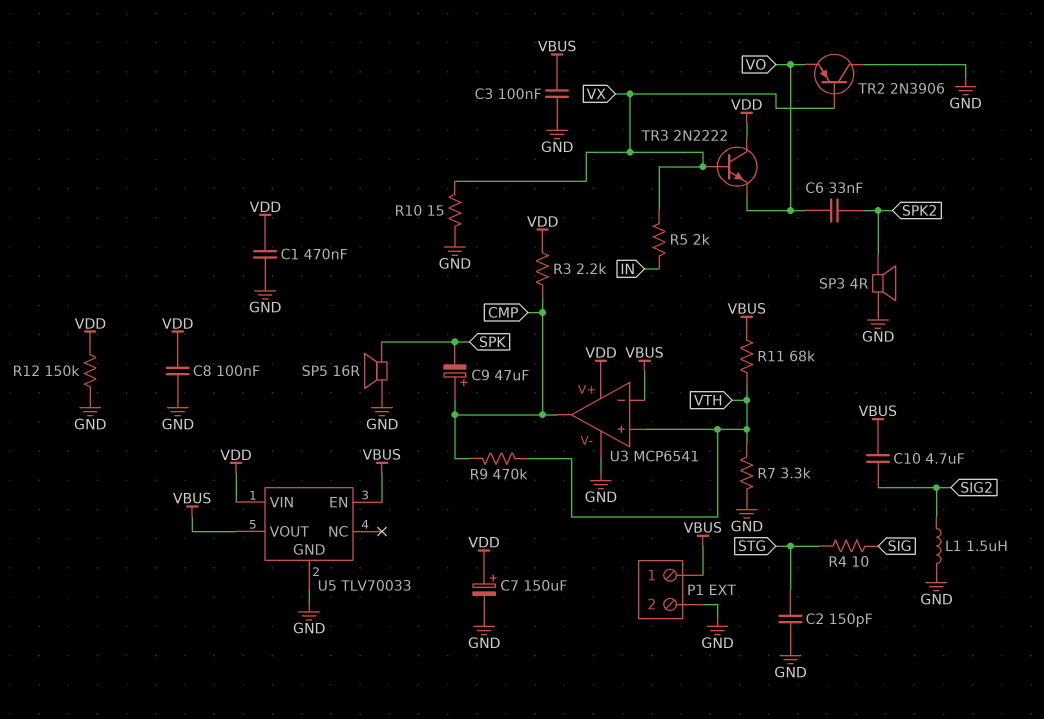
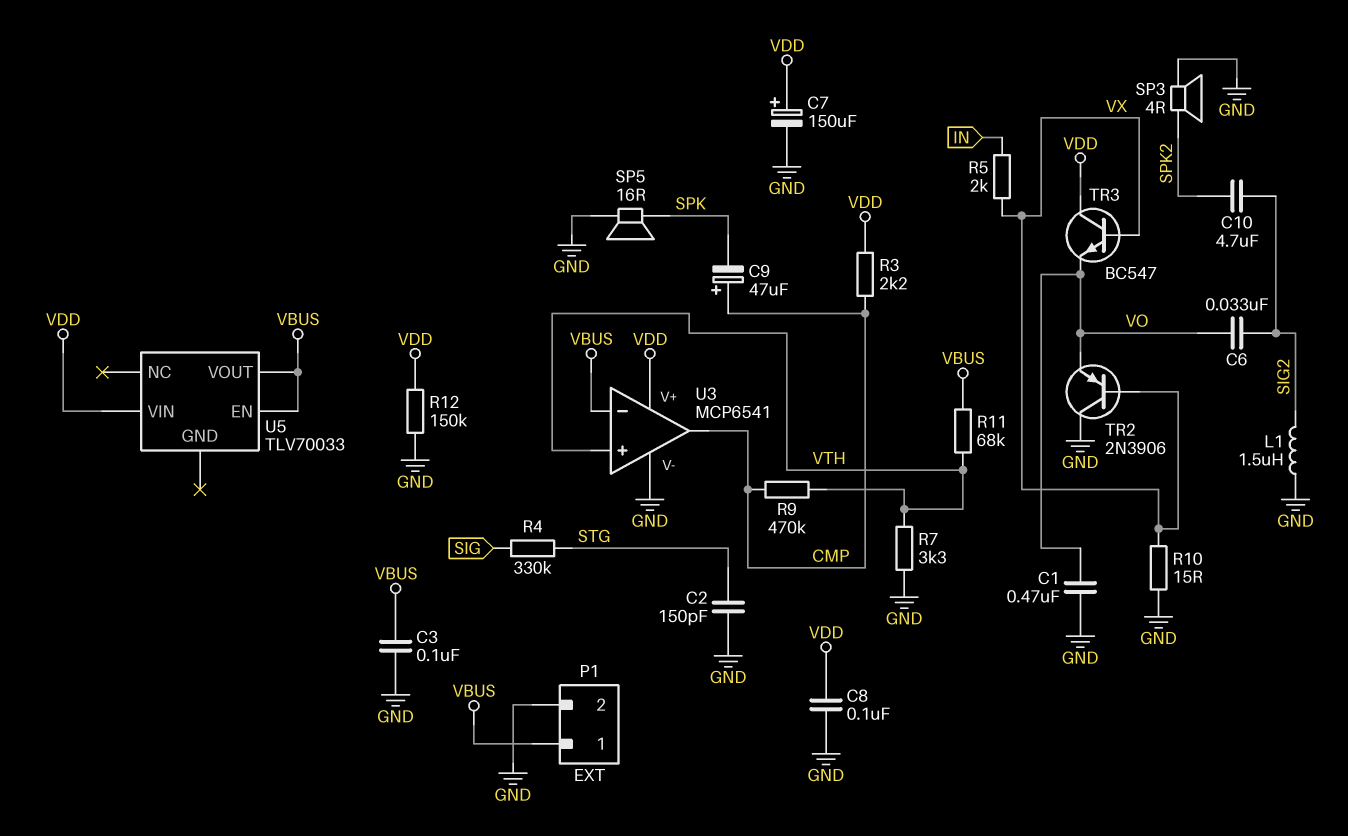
C1: 470nF (GND, VDD) -> 470nF (GND, VO)
C6: 33nF (SPK2, VO) -> 33nF (SIG2, VO)
C10: 4.7uF (SIG2, VBUS) -> 4.7uF (SIG2, SPK2)
R4: 10 (SIG, STG) -> 330k (SIG, STG)
TR3: NPN 2N2222 (B VX, C VDD, E VO) -> NPN BC547 (B VX, C VDD, E VO)
U5 pin GND: GND -> none

